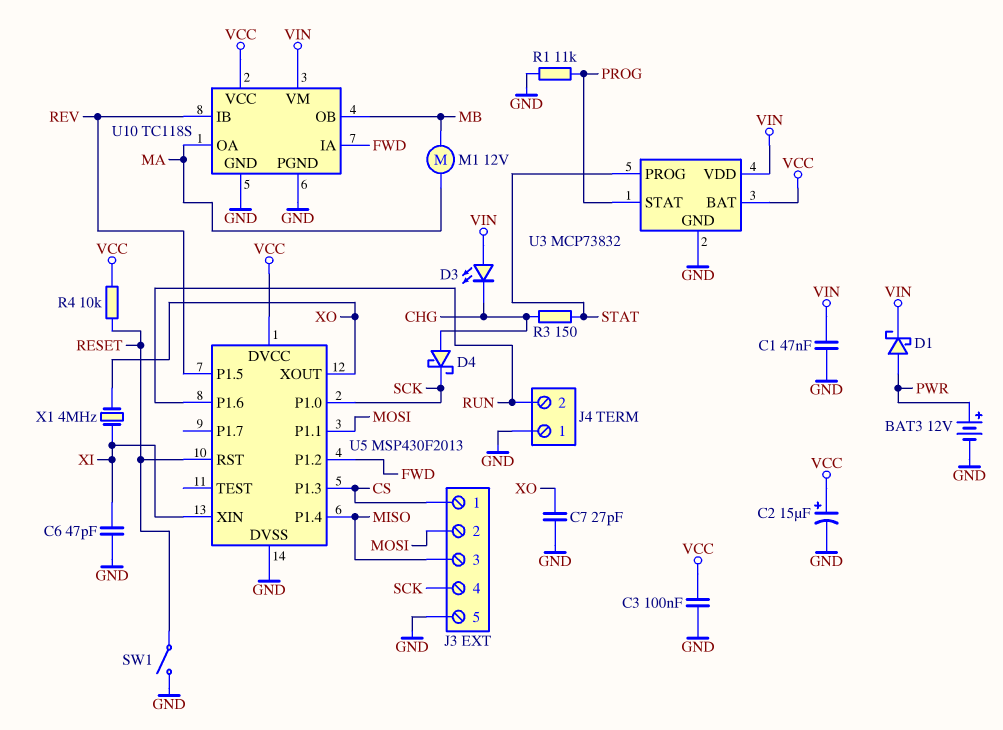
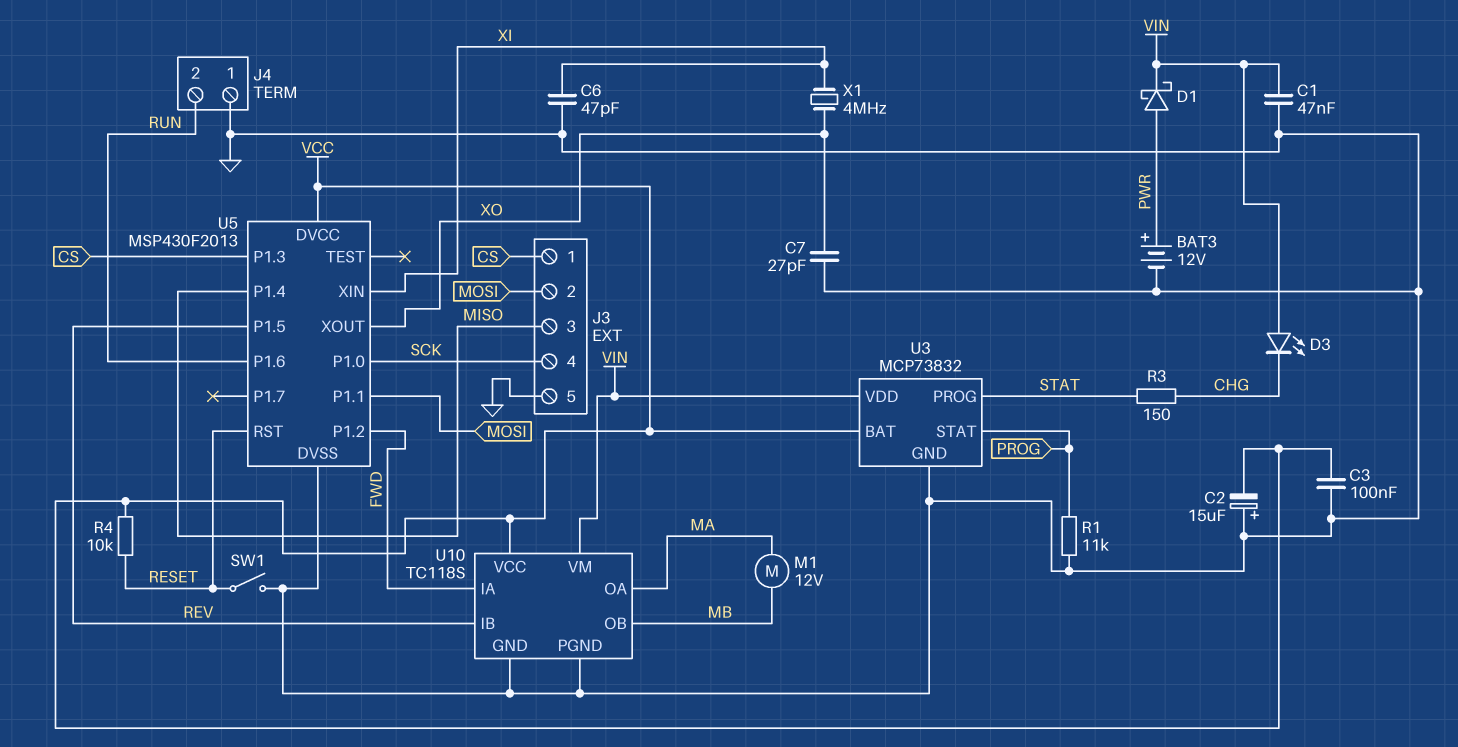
C2: 15uF (plus VCC, minus GND) -> 15uF (plus GND, minus VCC)
D4: schottky (A CHG, K SCK) -> none

